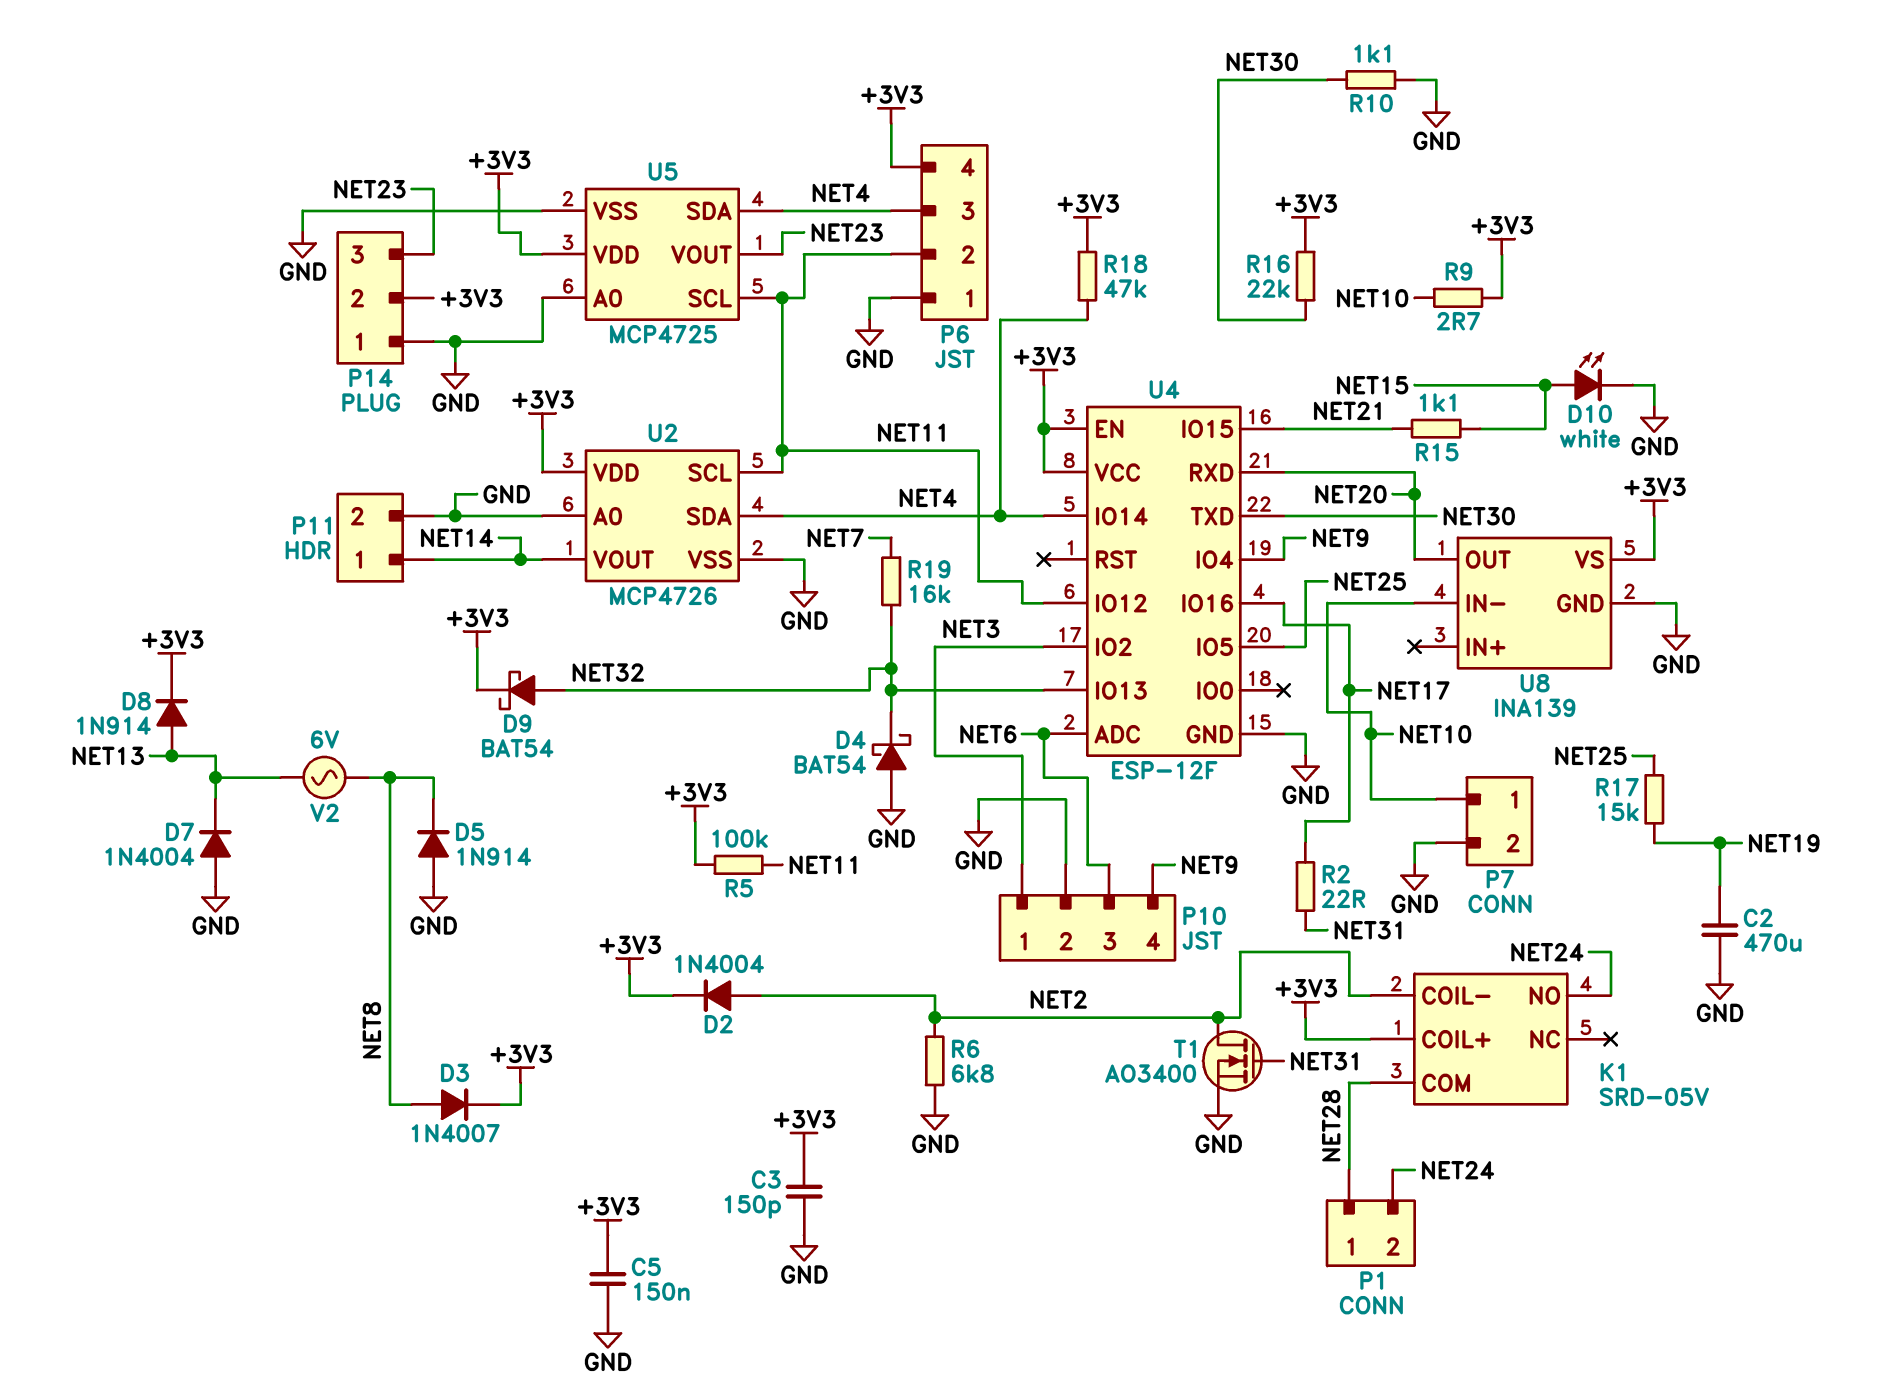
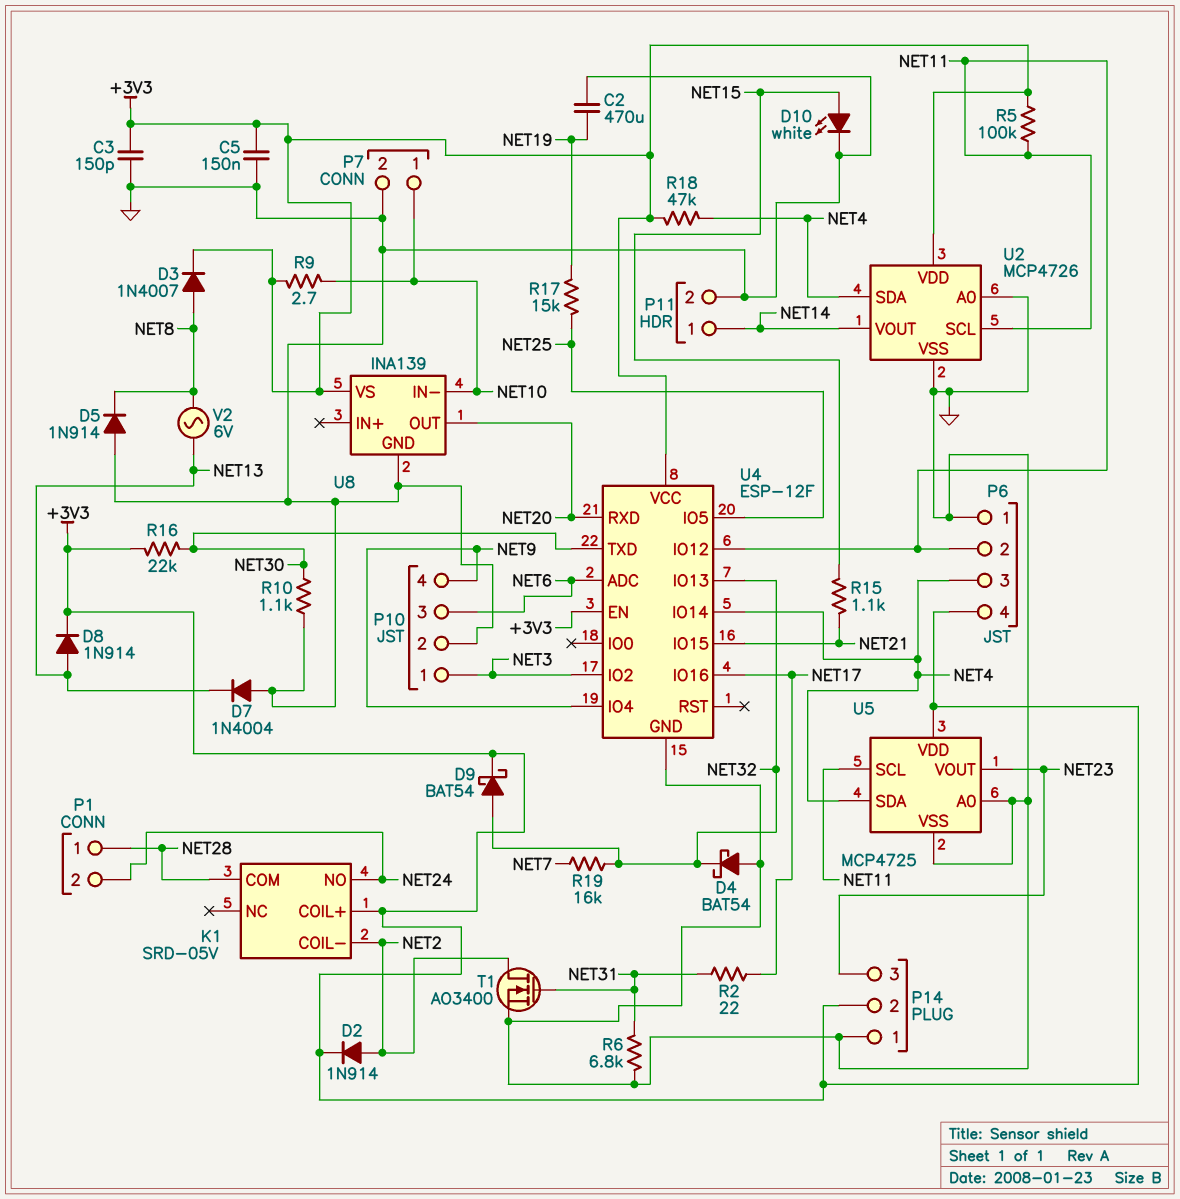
D2: diode 1N4004 (A NET2, K +3V3) -> diode 1N914 (A NET2, K +3V3)
R6: 6.8k (GND, NET2) -> 6.8k (GND, NET31)

